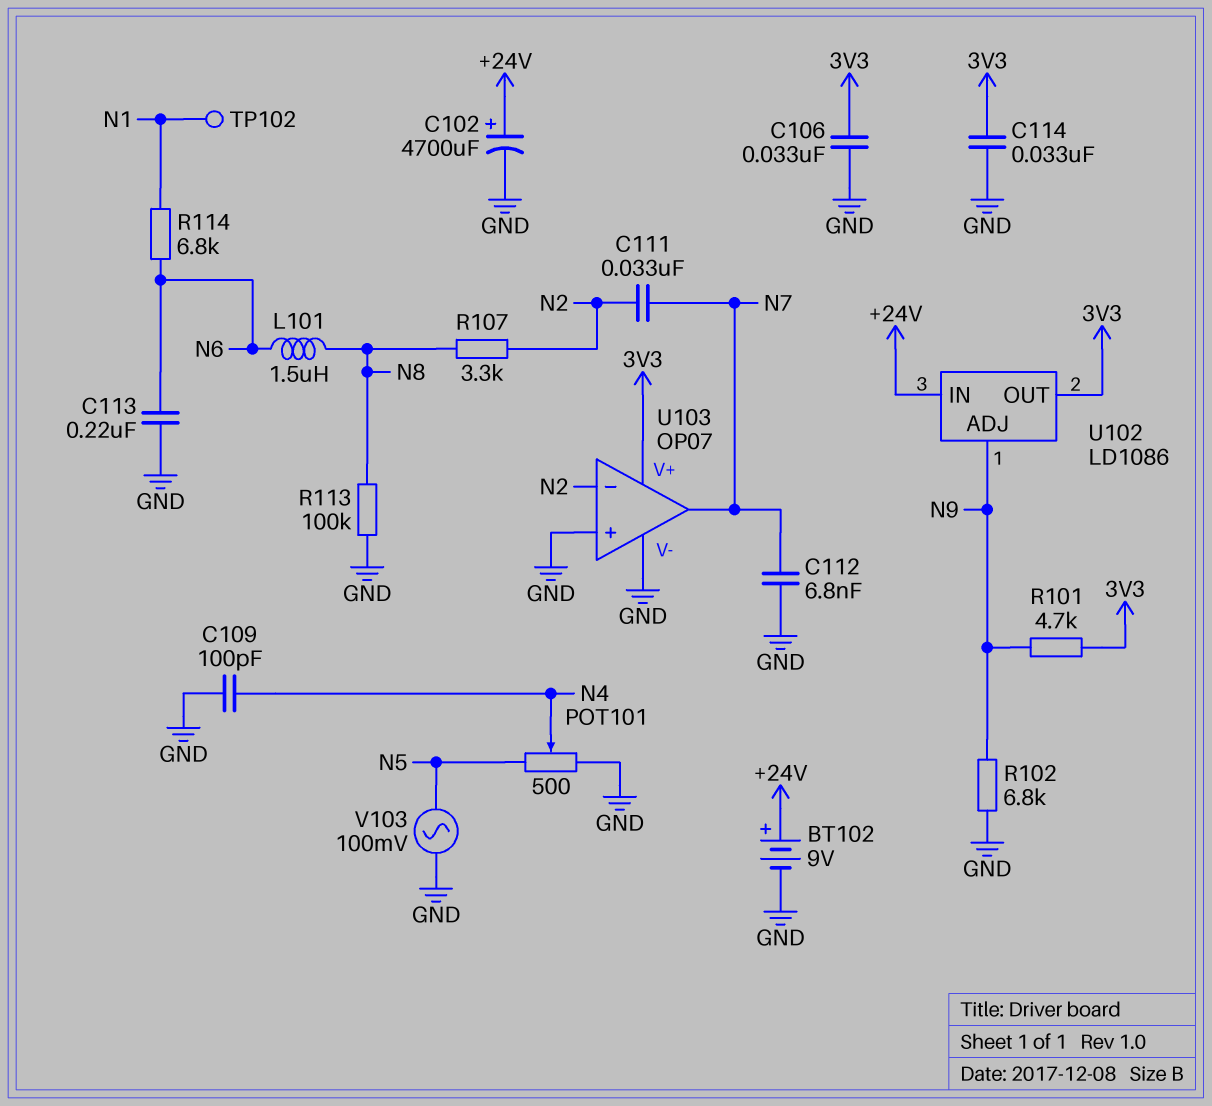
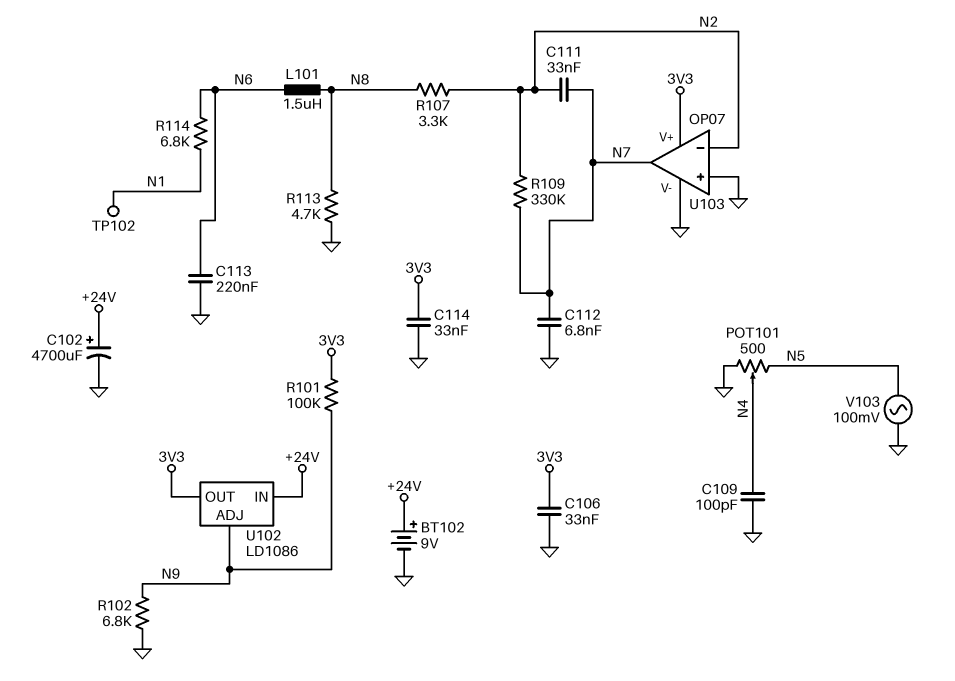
R101: 4.7k (3V3, N9) -> 100k (3V3, N9)
R109: none -> 330k (N2, N7)
R113: 100k (GND, N8) -> 4.7k (GND, N8)

